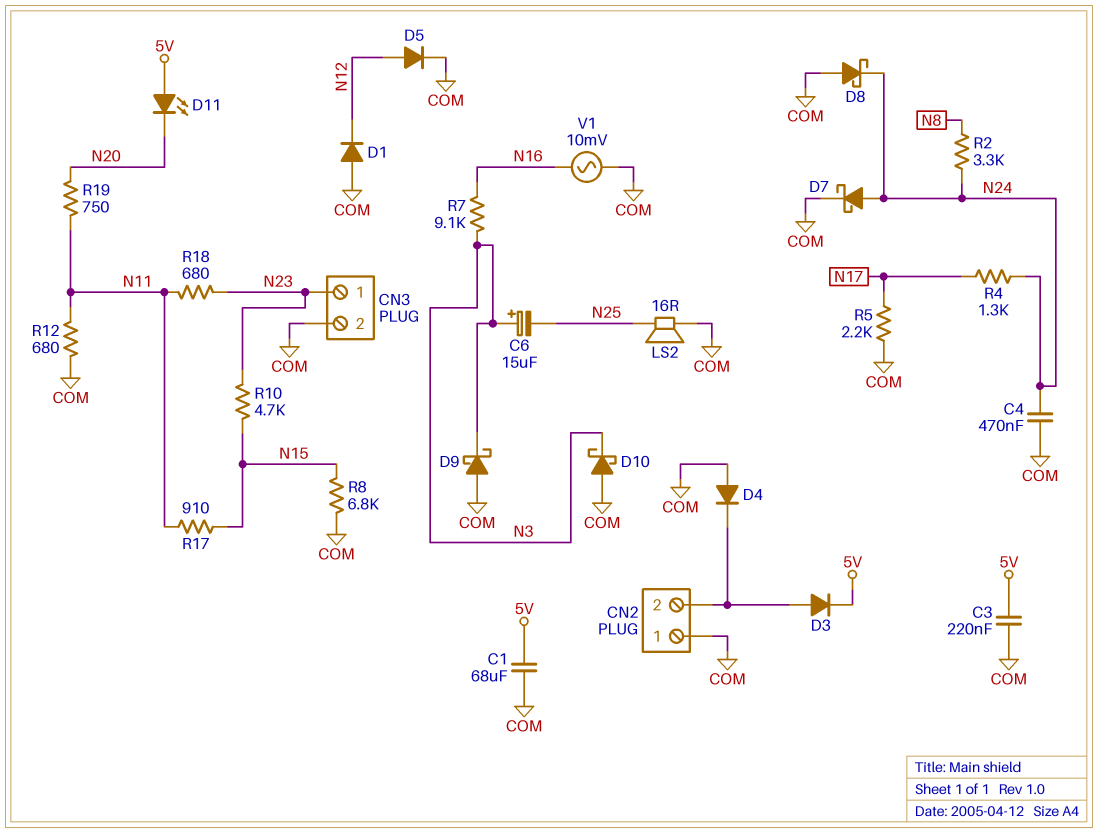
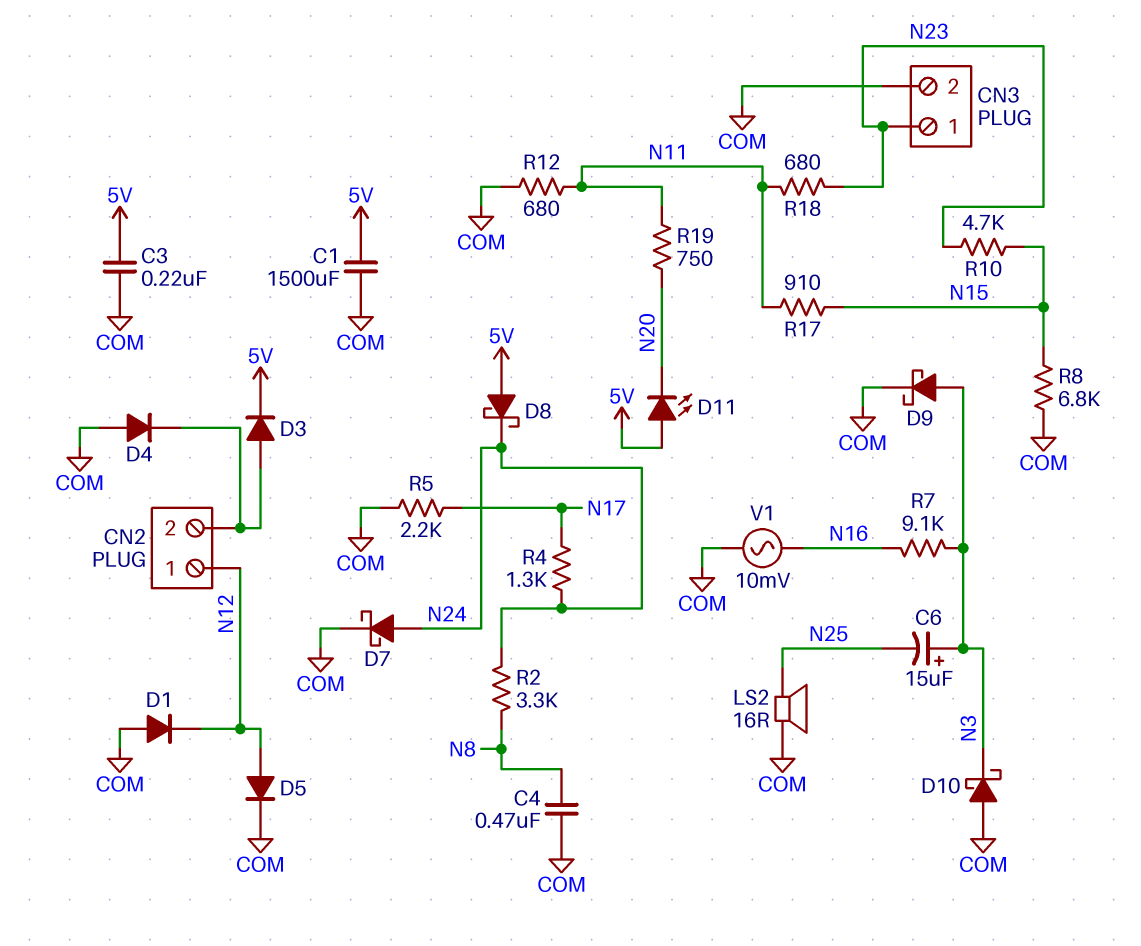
C1: 68uF (5V, COM) -> 1500uF (5V, COM)
C4: 470nF (COM, N24) -> 470nF (COM, N8)
CN2 pin 1: COM -> N12
D8: schottky (A COM, K N24) -> schottky (A 5V, K N24)
D9: schottky (A COM, K N3) -> schottky (A N3, K COM)

